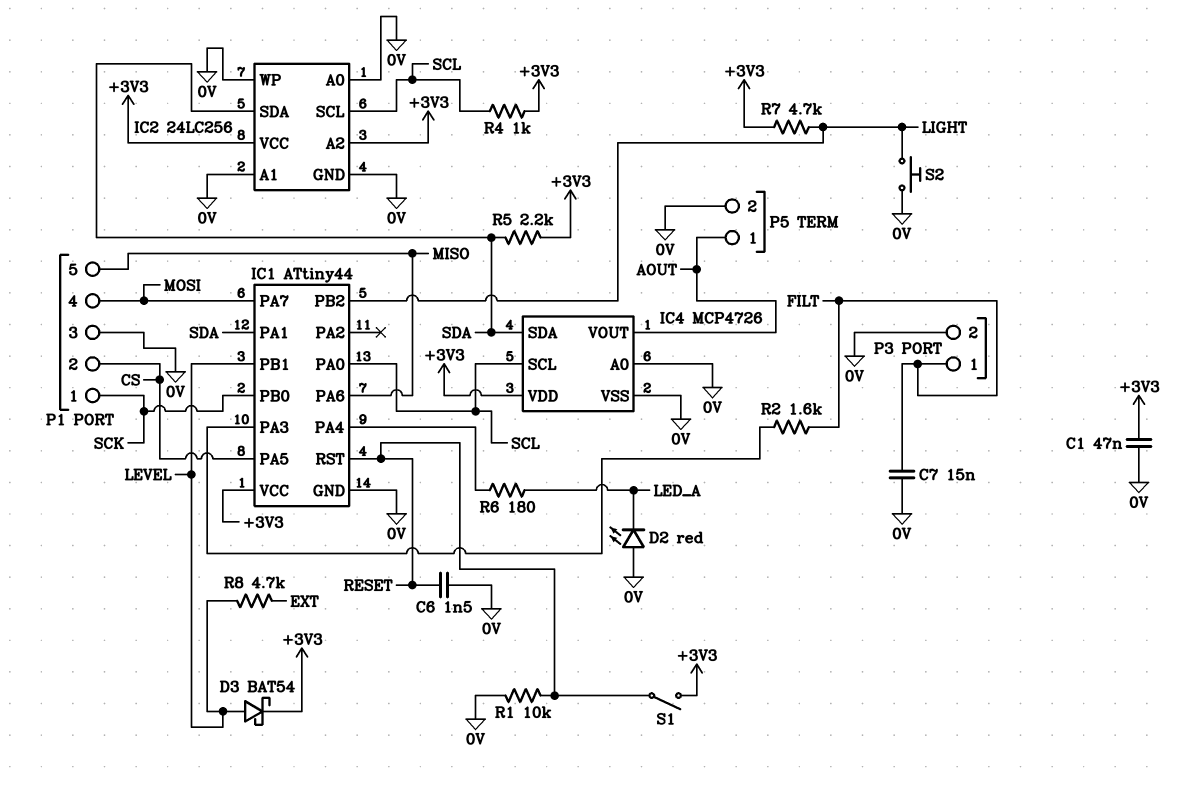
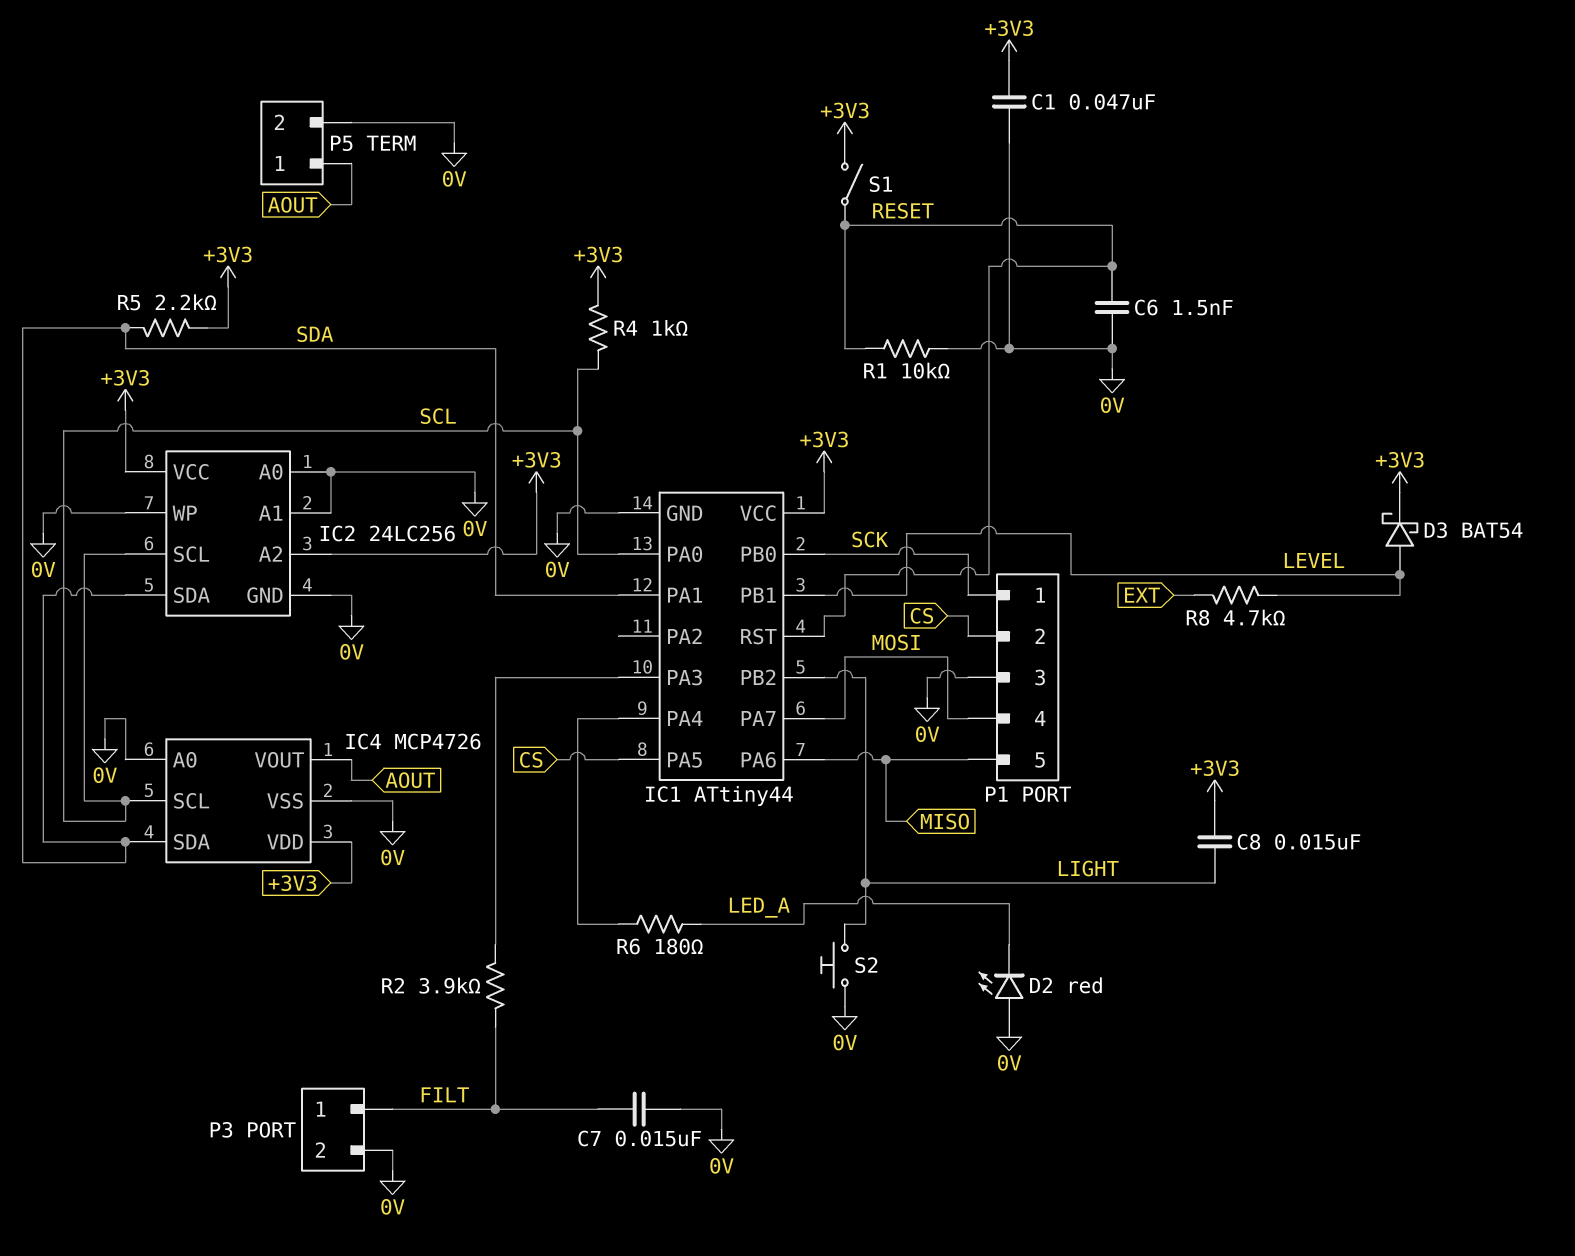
C8: none -> 15nF (+3V3, LIGHT)
R2: 1.6k (FILT, IC1/PA3) -> 3.9k (FILT, IC1/PA3)
R7: 4.7k (+3V3, LIGHT) -> none

